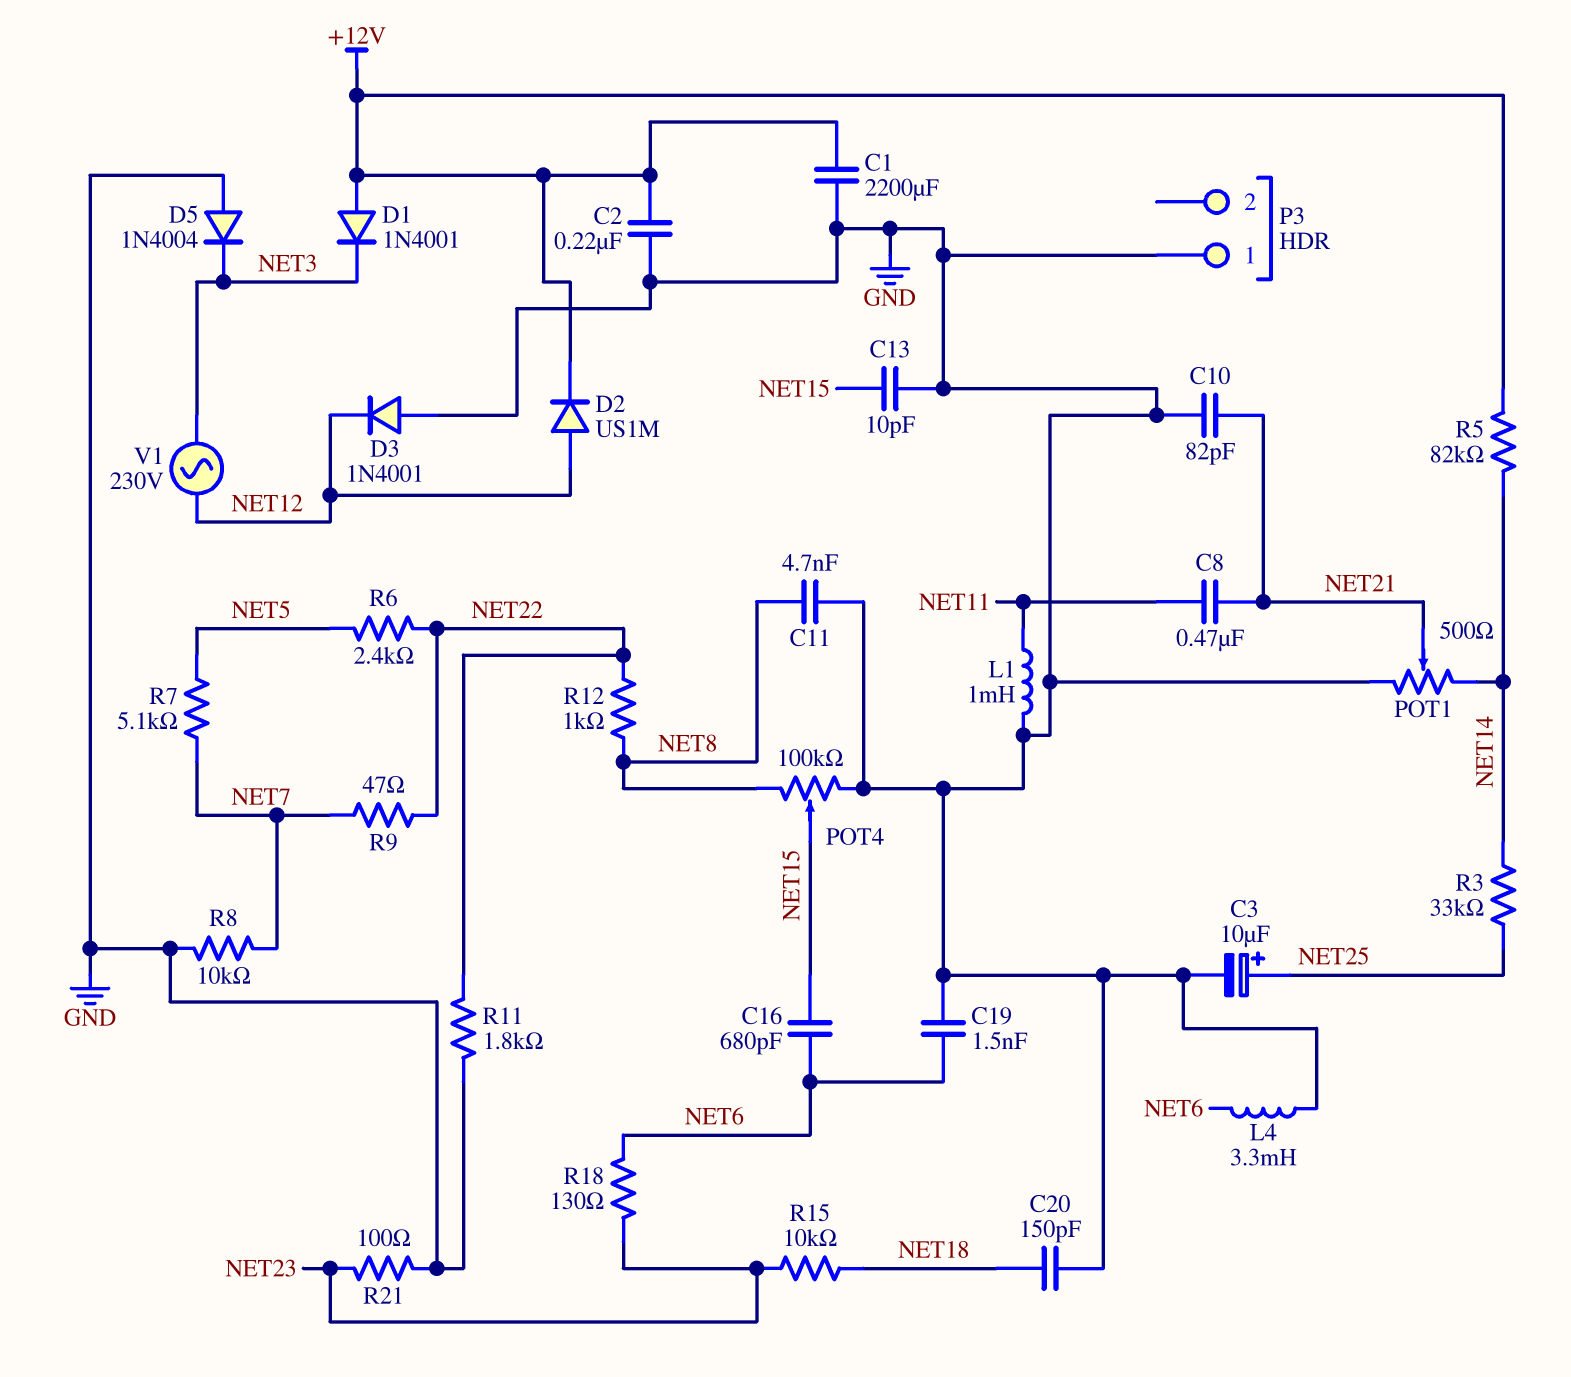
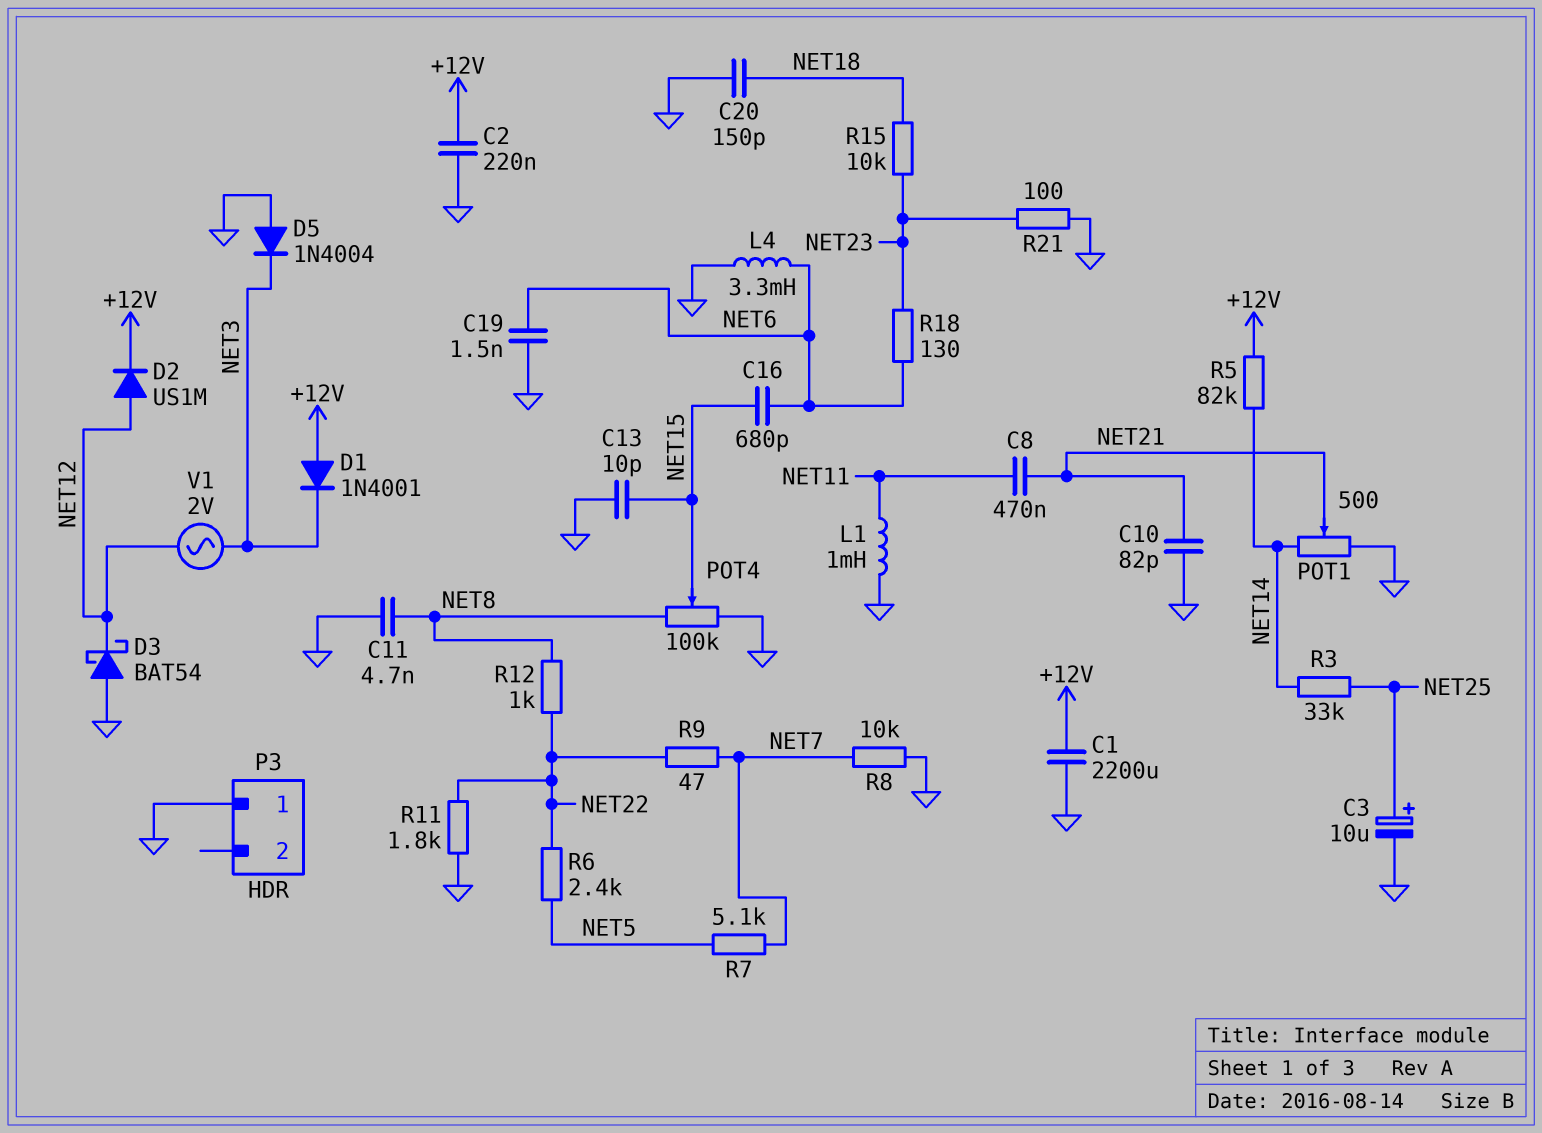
D3: diode 1N4001 (A GND, K NET12) -> schottky BAT54 (A GND, K NET12)
V1: AC 230V (NET3, NET12) -> AC 2V (NET3, NET12)

